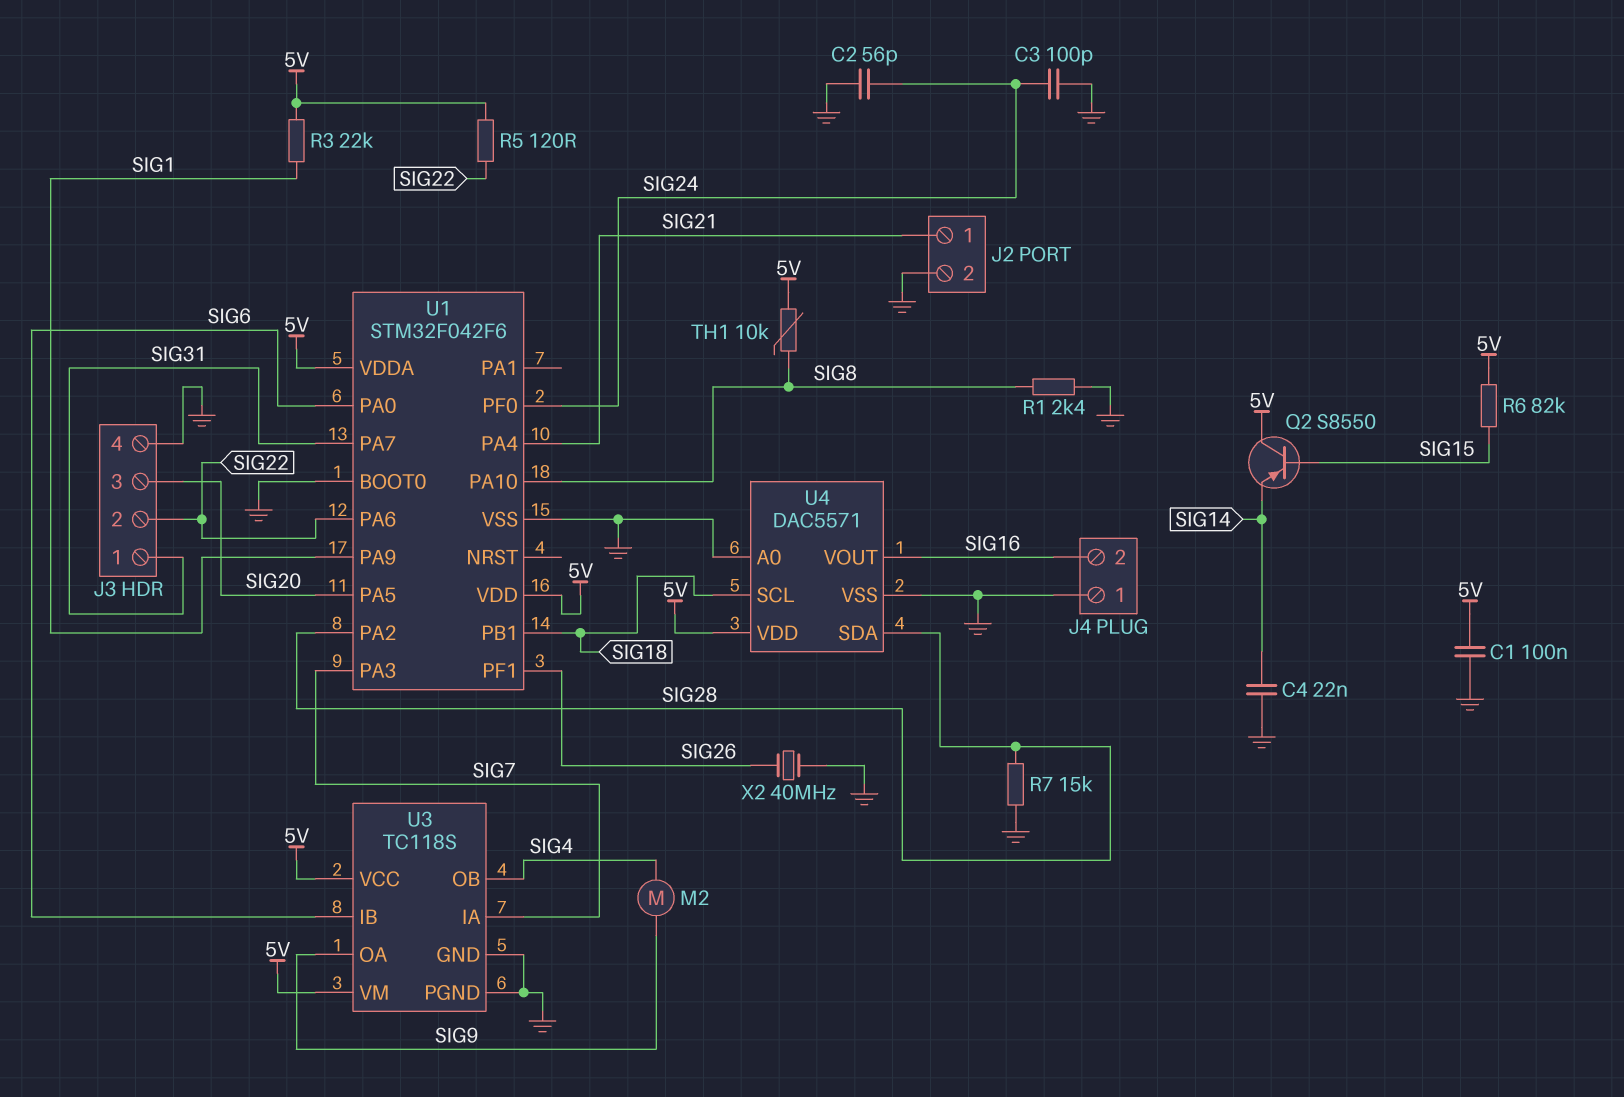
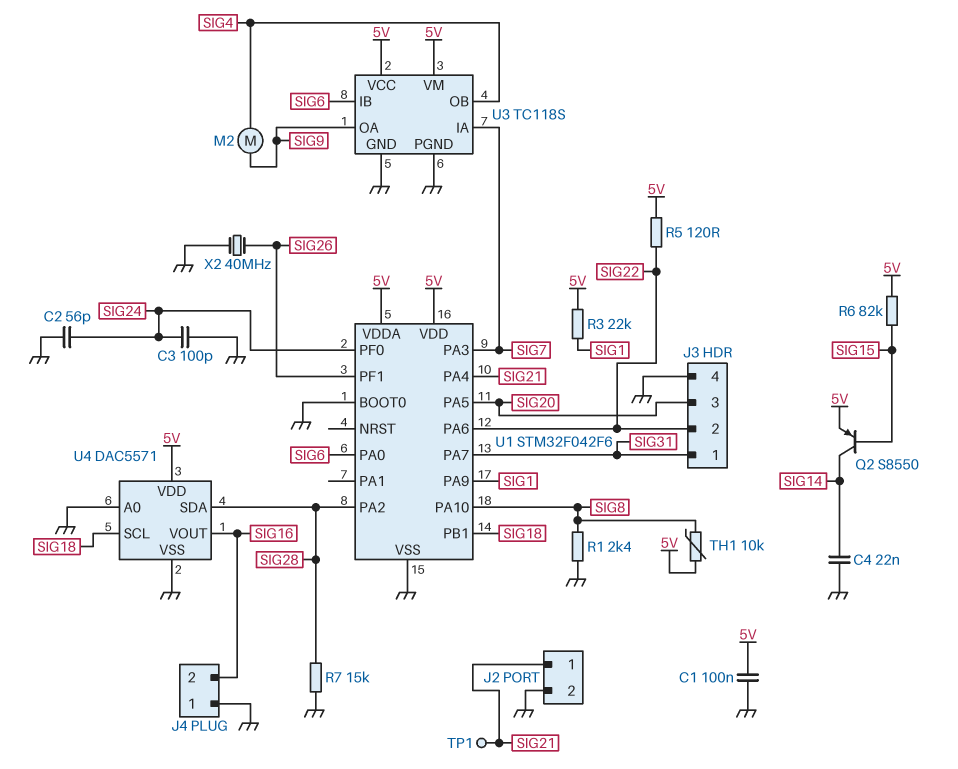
Q2: PNP S8550 (B SIG15, C 5V, E SIG14) -> PNP S8550 (B SIG15, C SIG14, E 5V)
TP1: none -> test point (SIG21)

